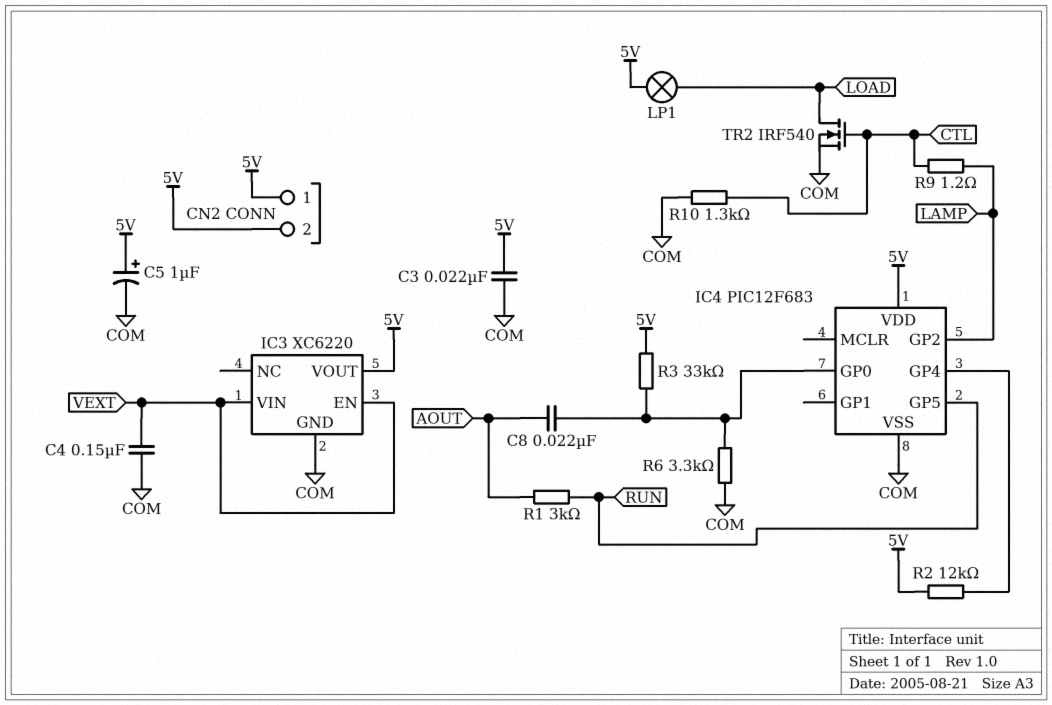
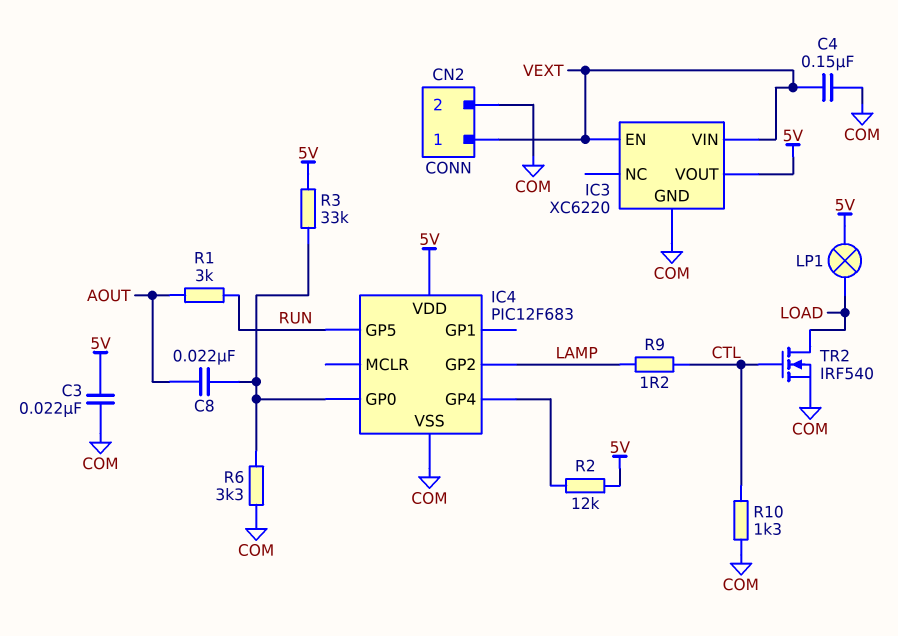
C5: 1uF (plus 5V, minus COM) -> none
CN2 pin 1: 5V -> VEXT
CN2 pin 2: 5V -> COM

